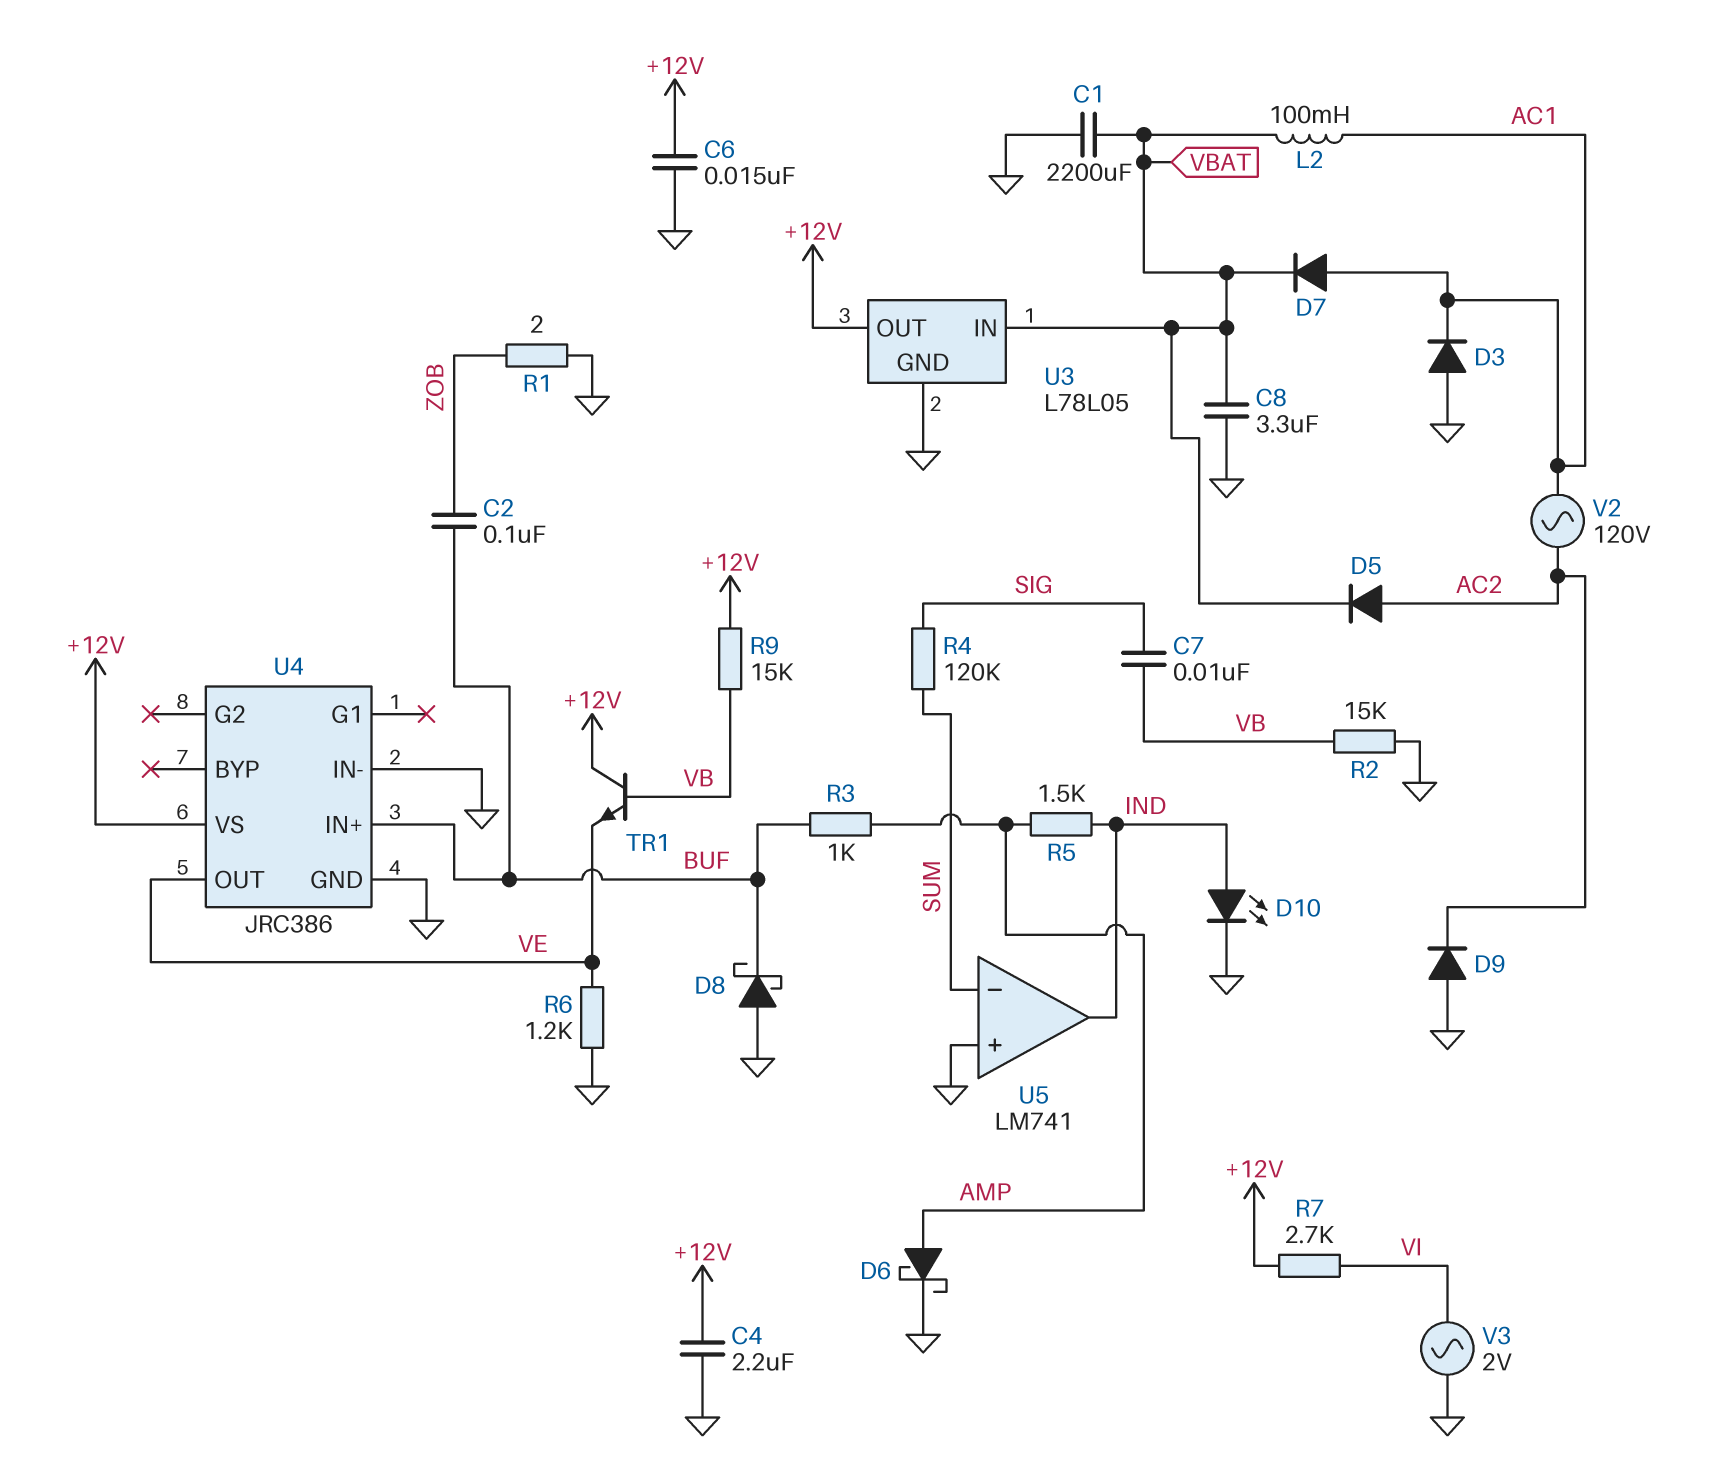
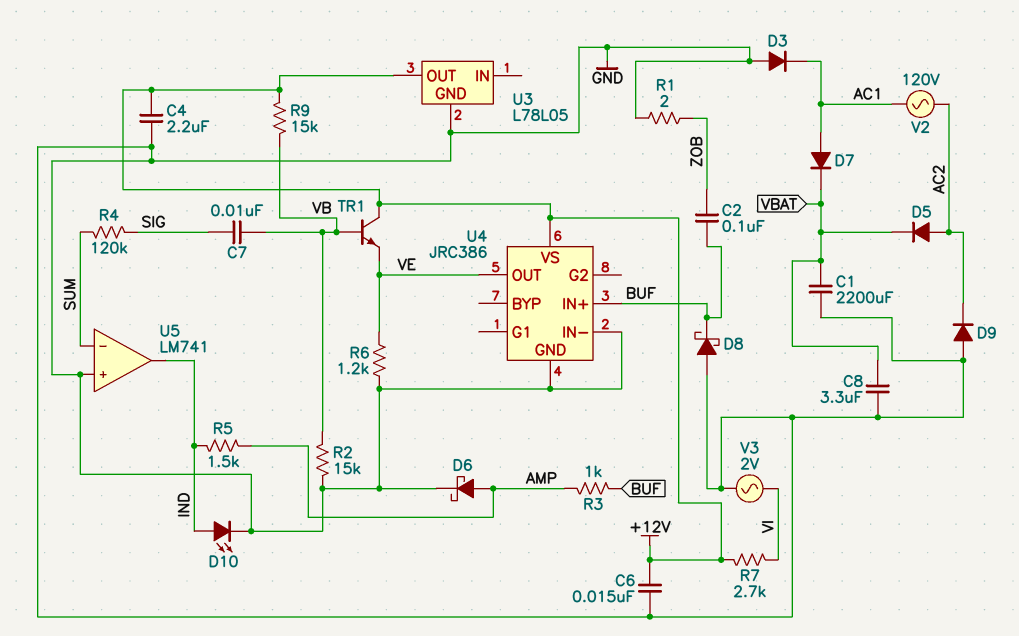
L2: 100mH (AC1, VBAT) -> none
U3 pin IN: VBAT -> none

